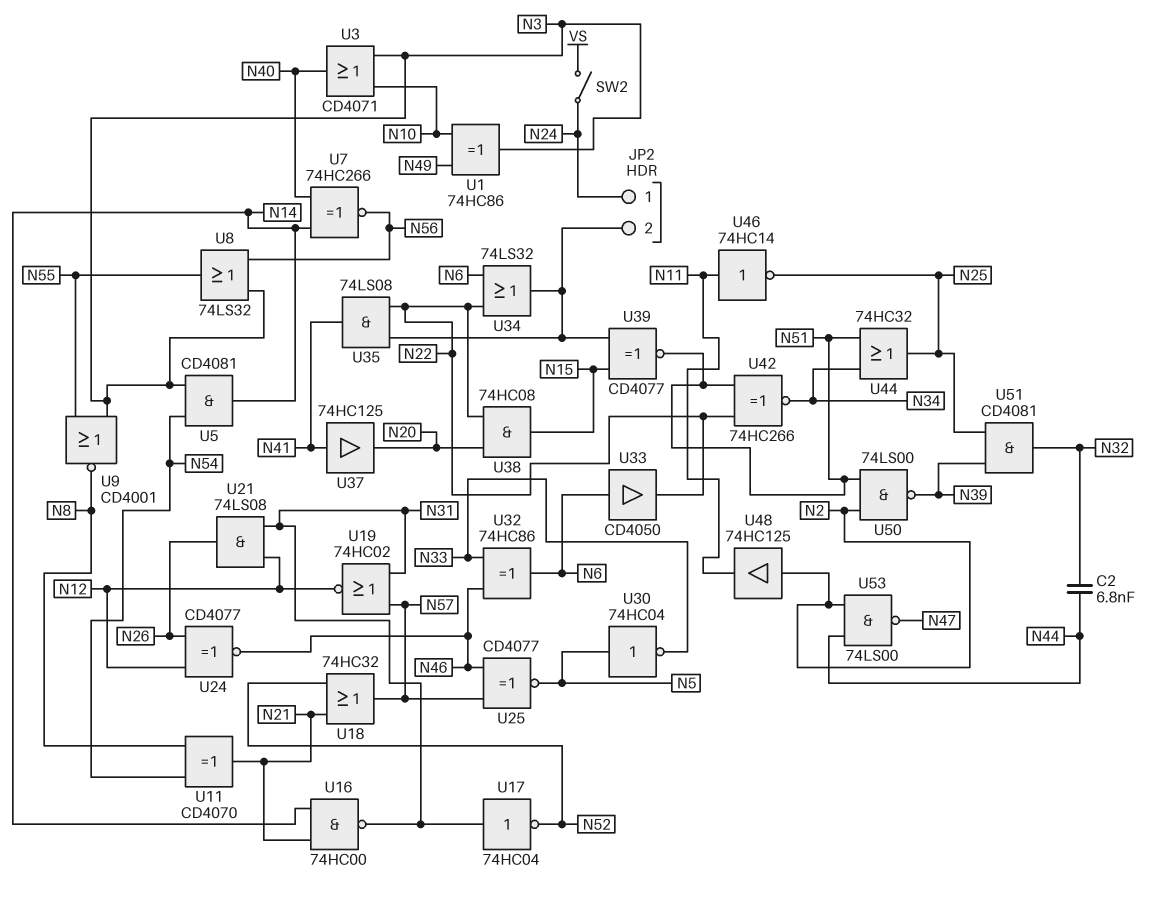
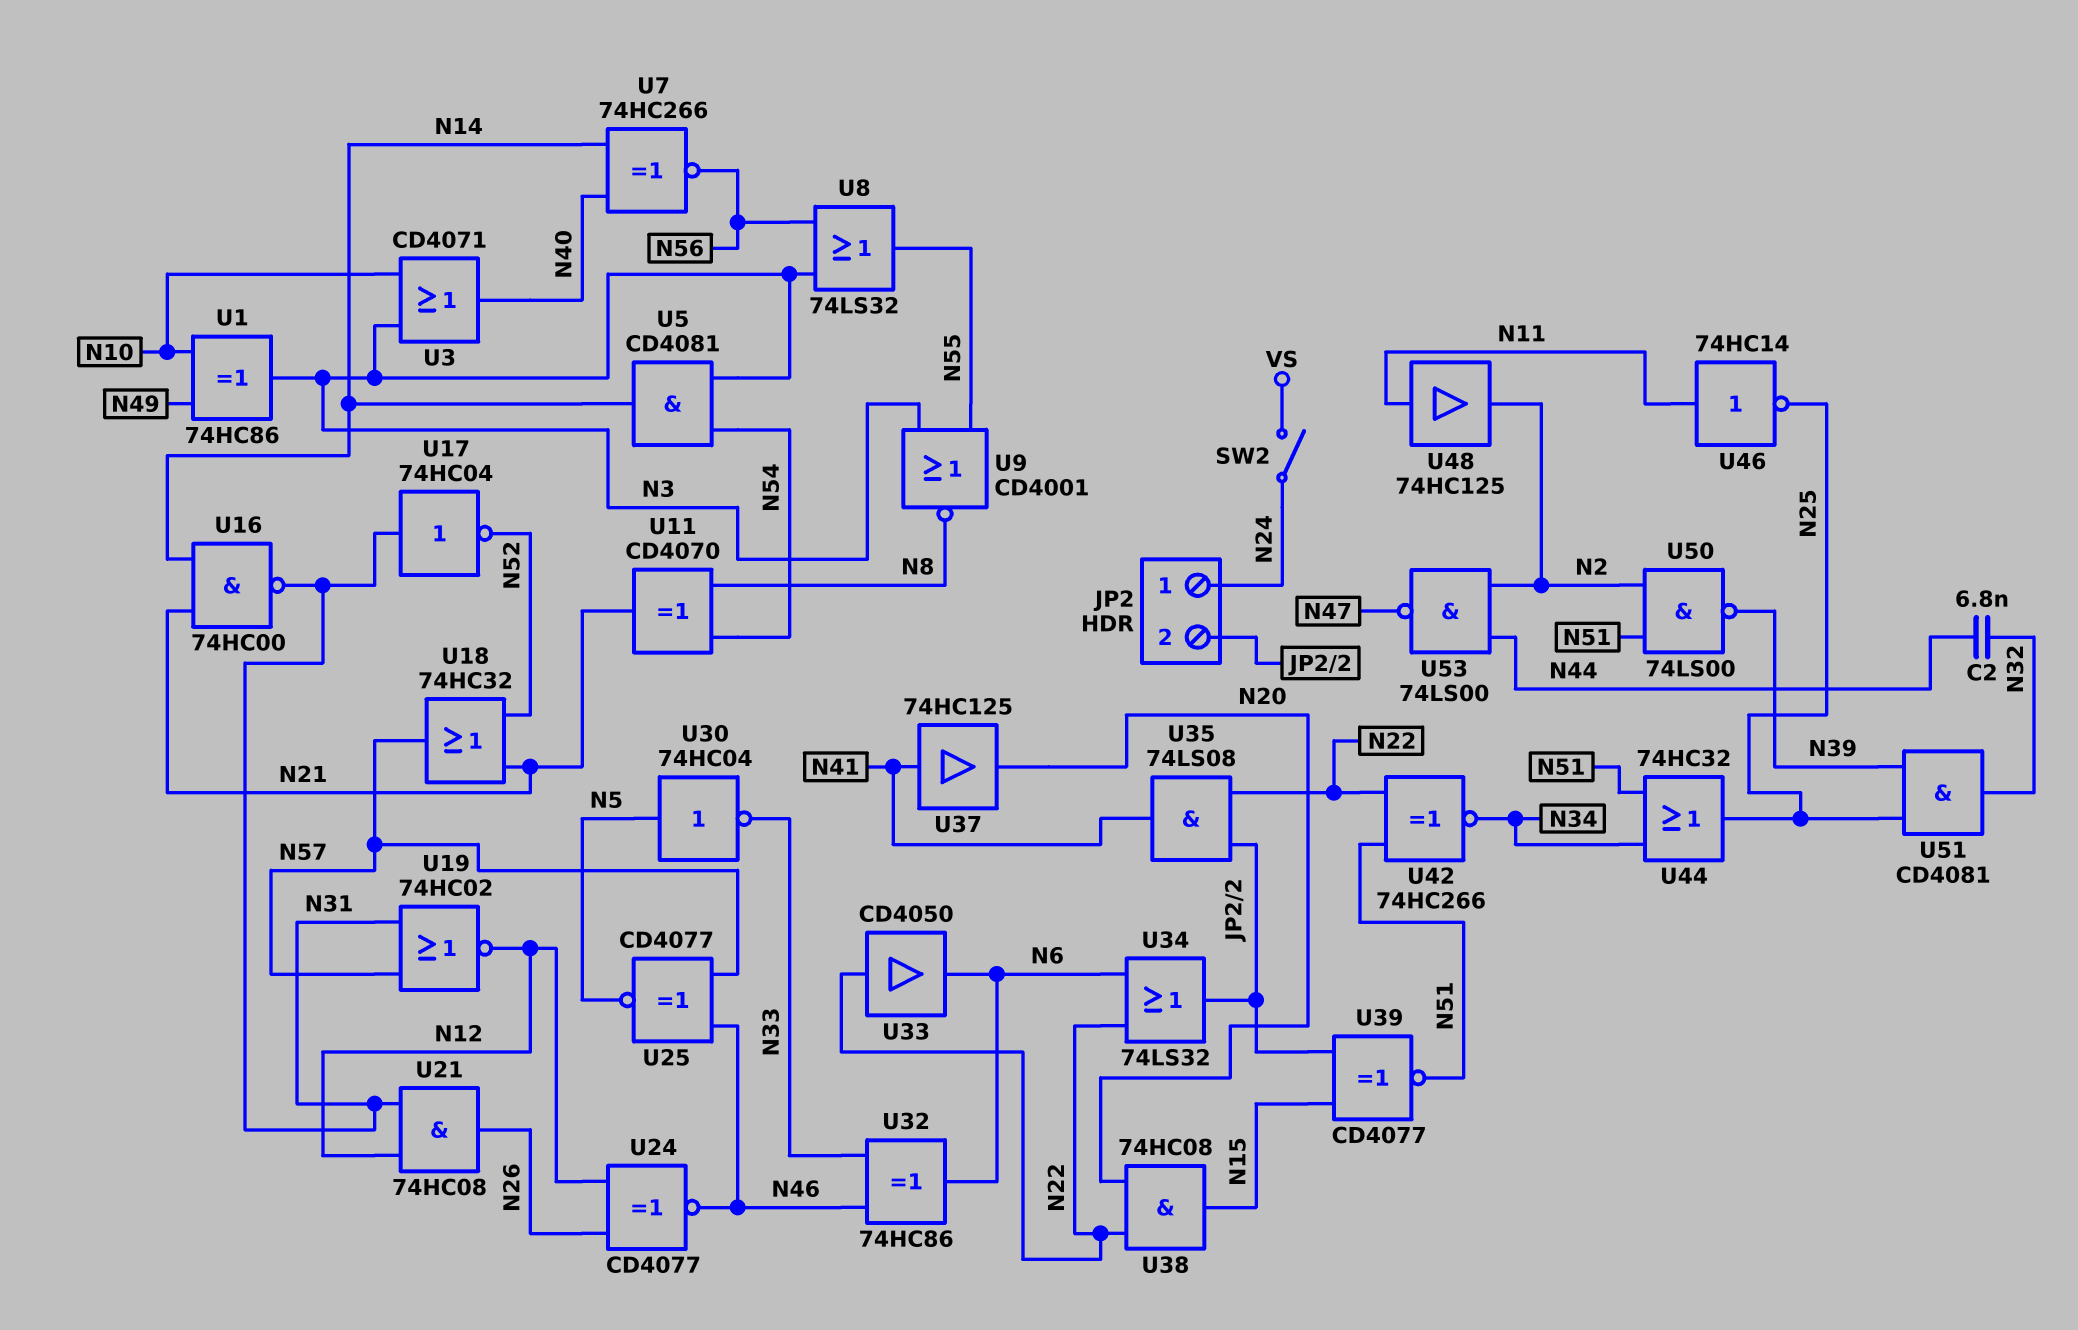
U21: AND 74LS08 (in N12, in N31, out N26) -> AND 74HC08 (in N12, in N31, out N26)
U33: buffer CD4050 (in N6, out N22) -> buffer CD4050 (in N22, out N6)
U48: buffer 74HC125 (in N2, out N11) -> buffer 74HC125 (in N11, out N2)

